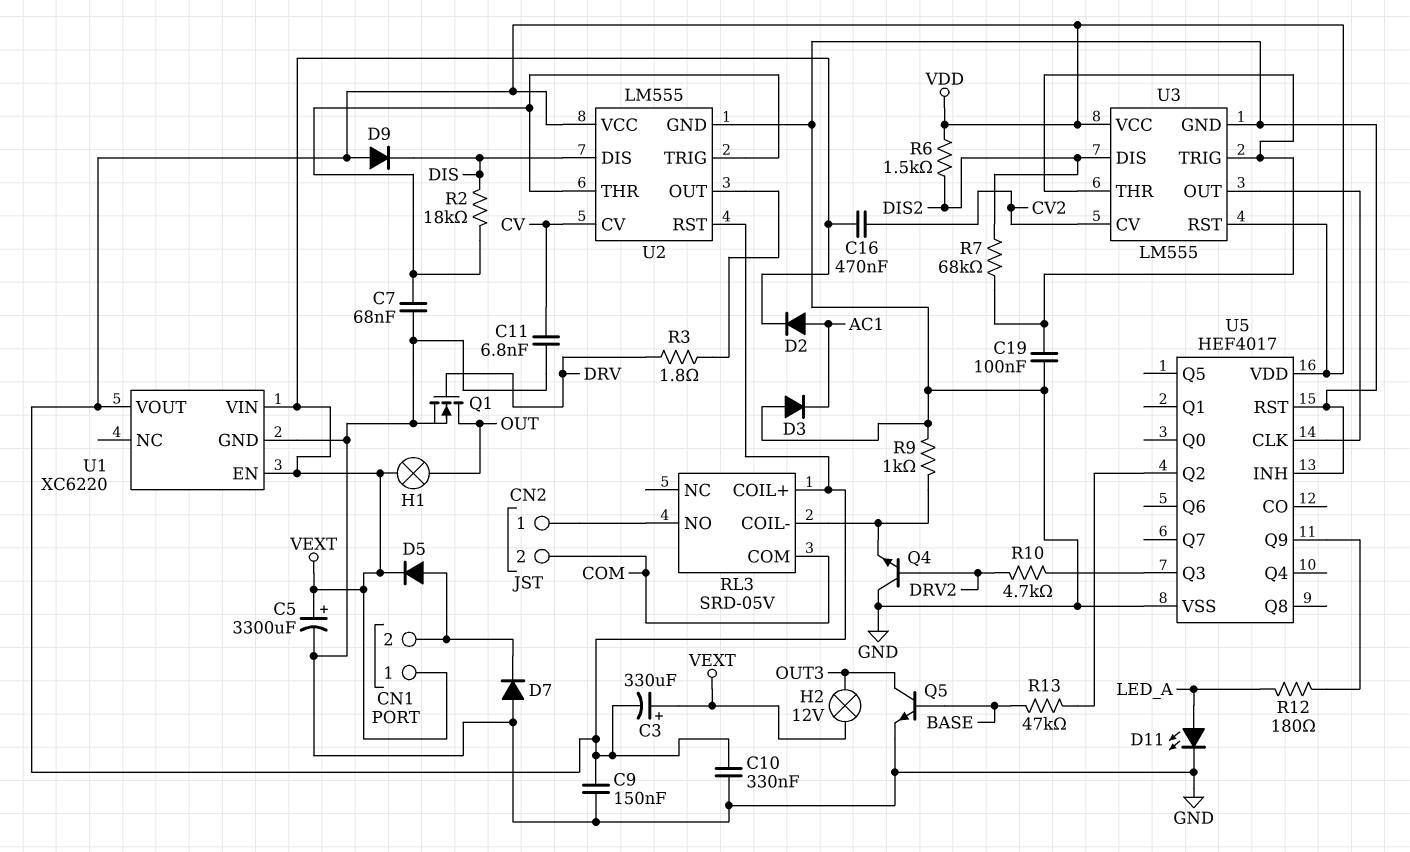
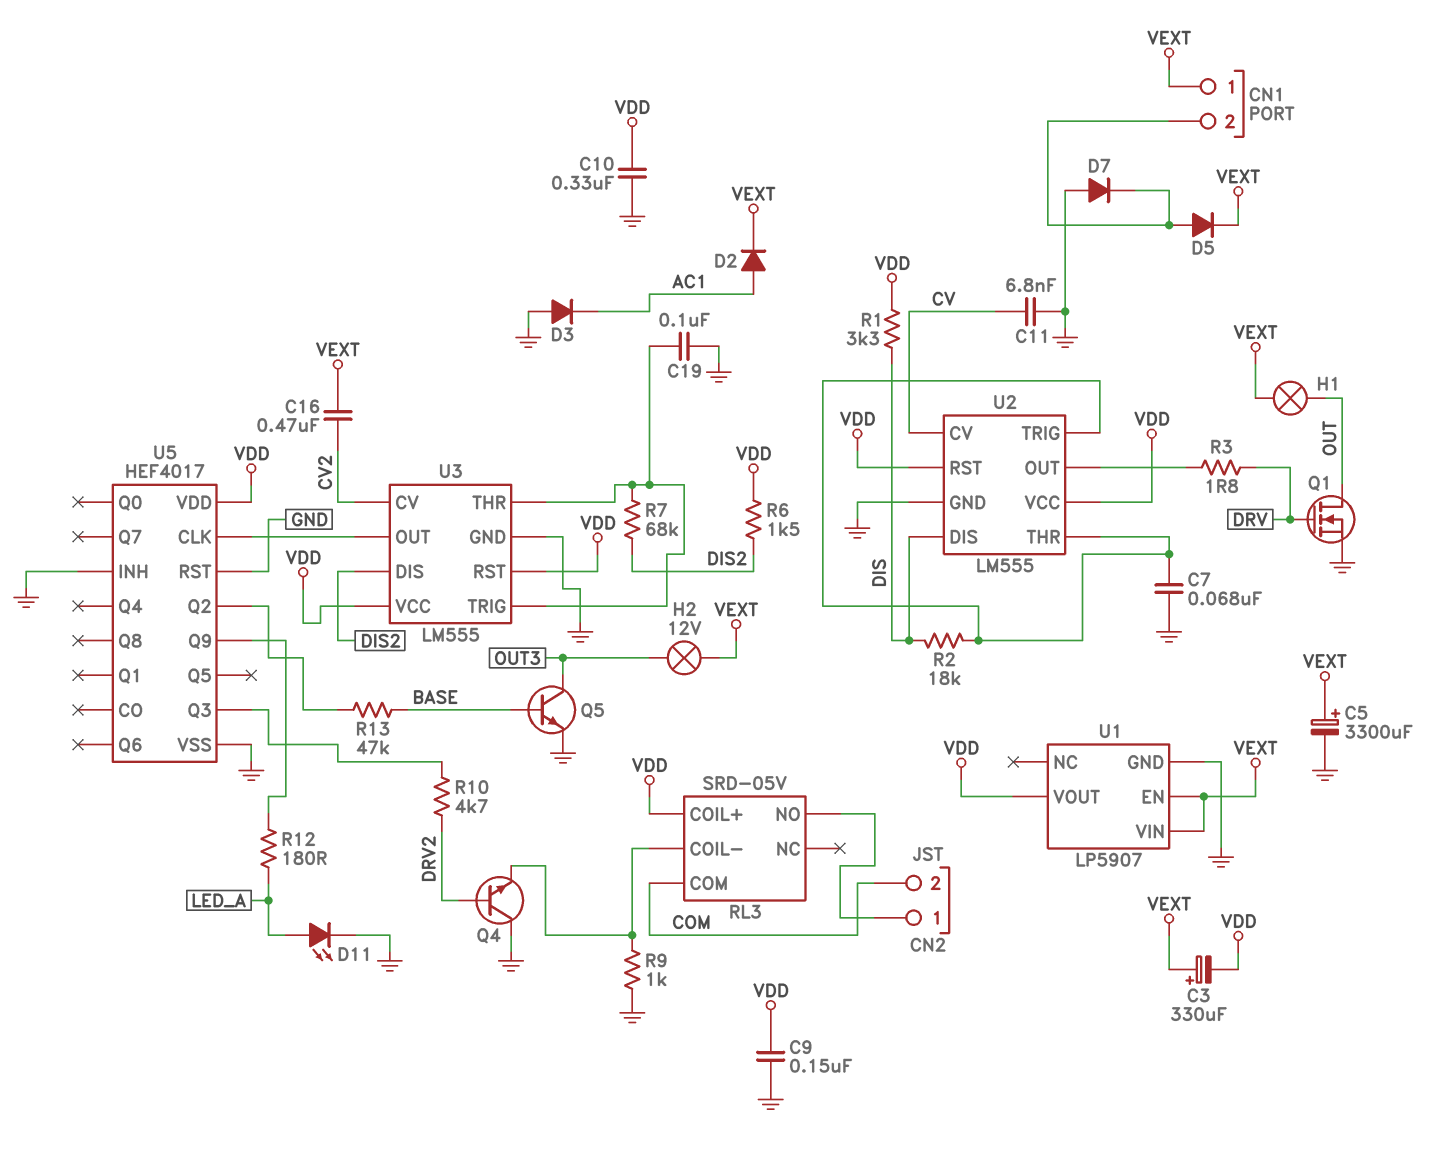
D9: diode (A VDD, K DIS) -> none
R1: none -> 3.3k (DIS, VDD)
U1: XC6220 -> LP5907

